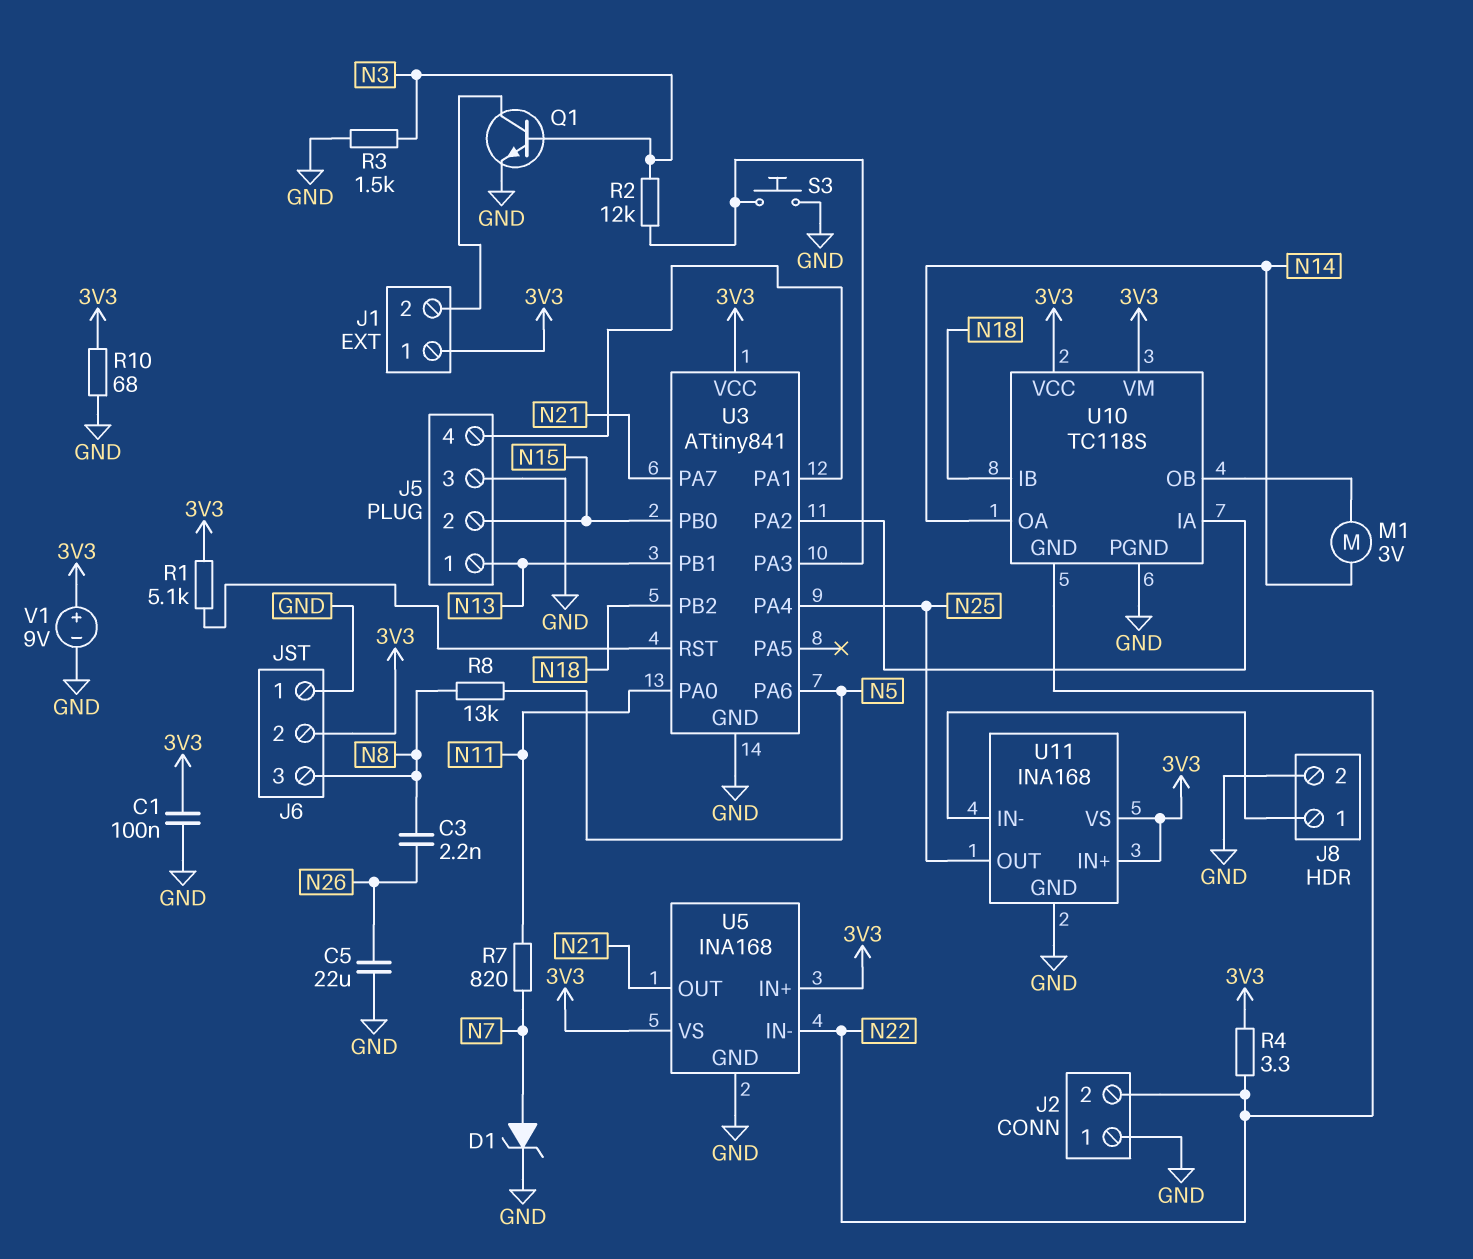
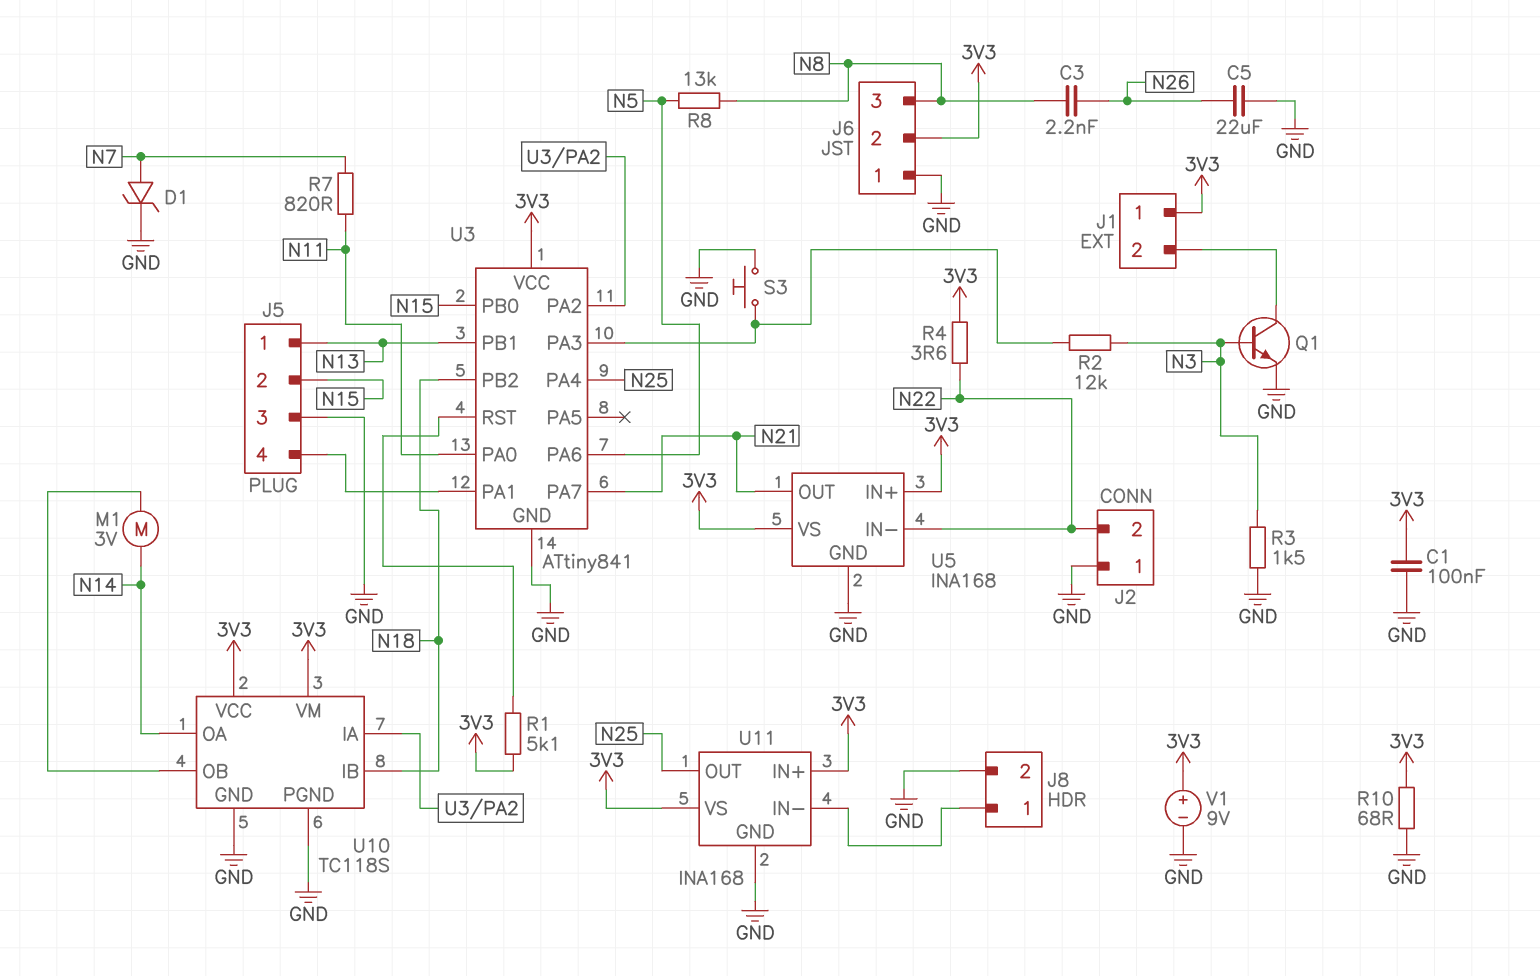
R4: 3.3 (3V3, N22) -> 3.6 (3V3, N22)
U10 pin GND: N22 -> GND

